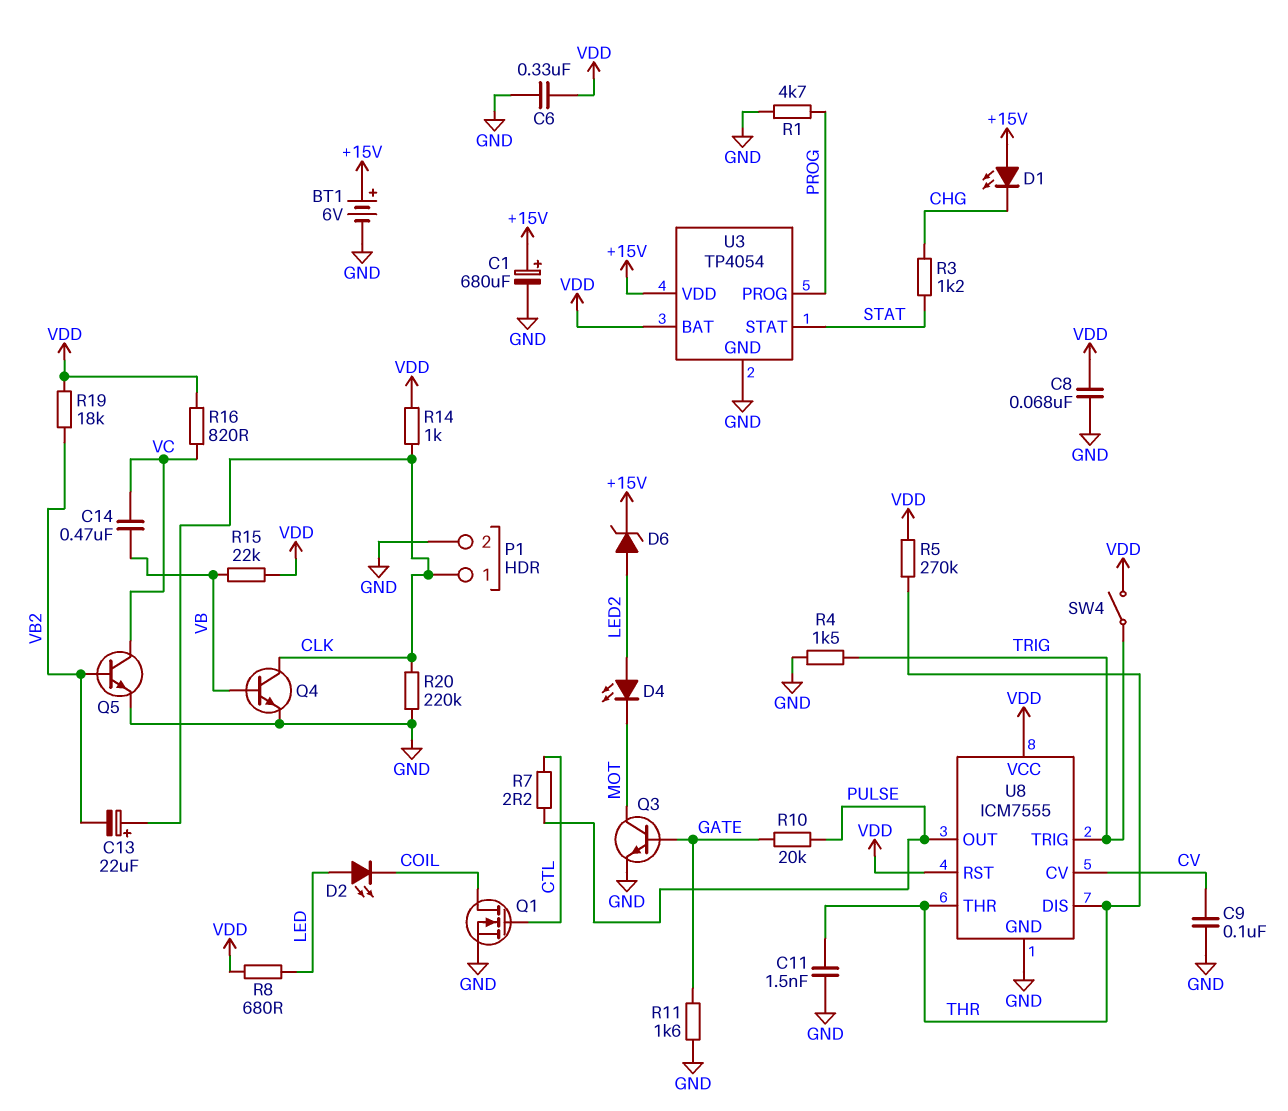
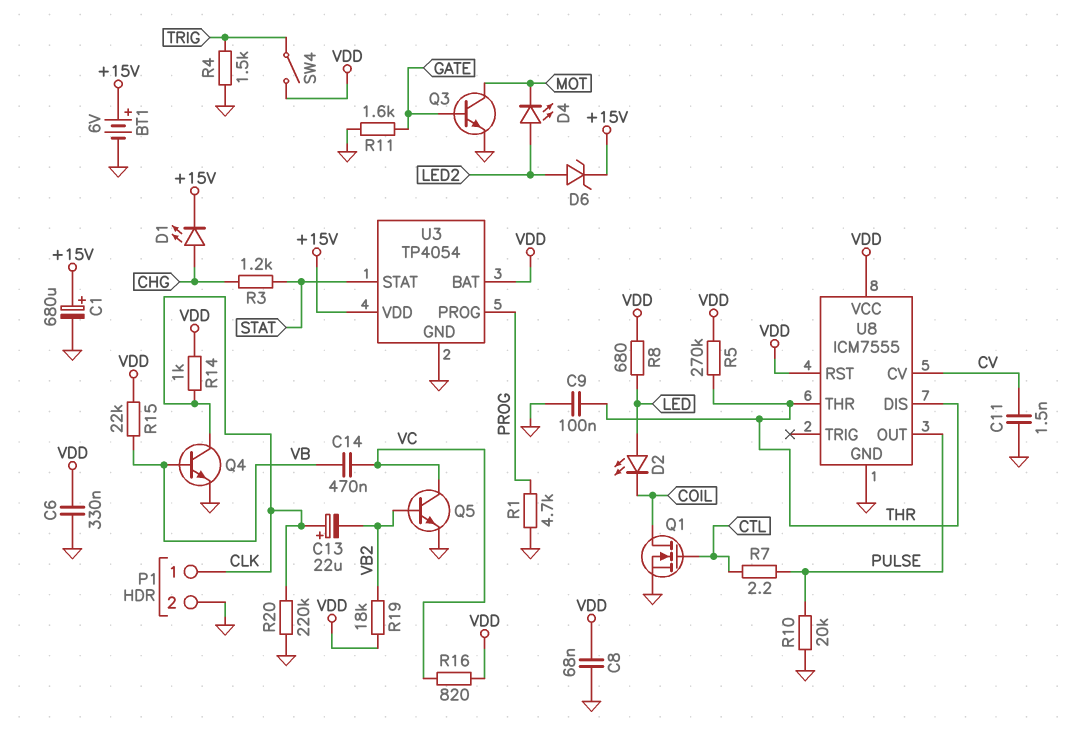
C9: 100nF (CV, GND) -> 100nF (GND, THR)
C11: 1.5nF (GND, THR) -> 1.5nF (CV, GND)
D1: LED (A +15V, K CHG) -> LED (A CHG, K +15V)
R10: 20k (GATE, PULSE) -> 20k (GND, PULSE)
U8 pin TRIG: TRIG -> none

